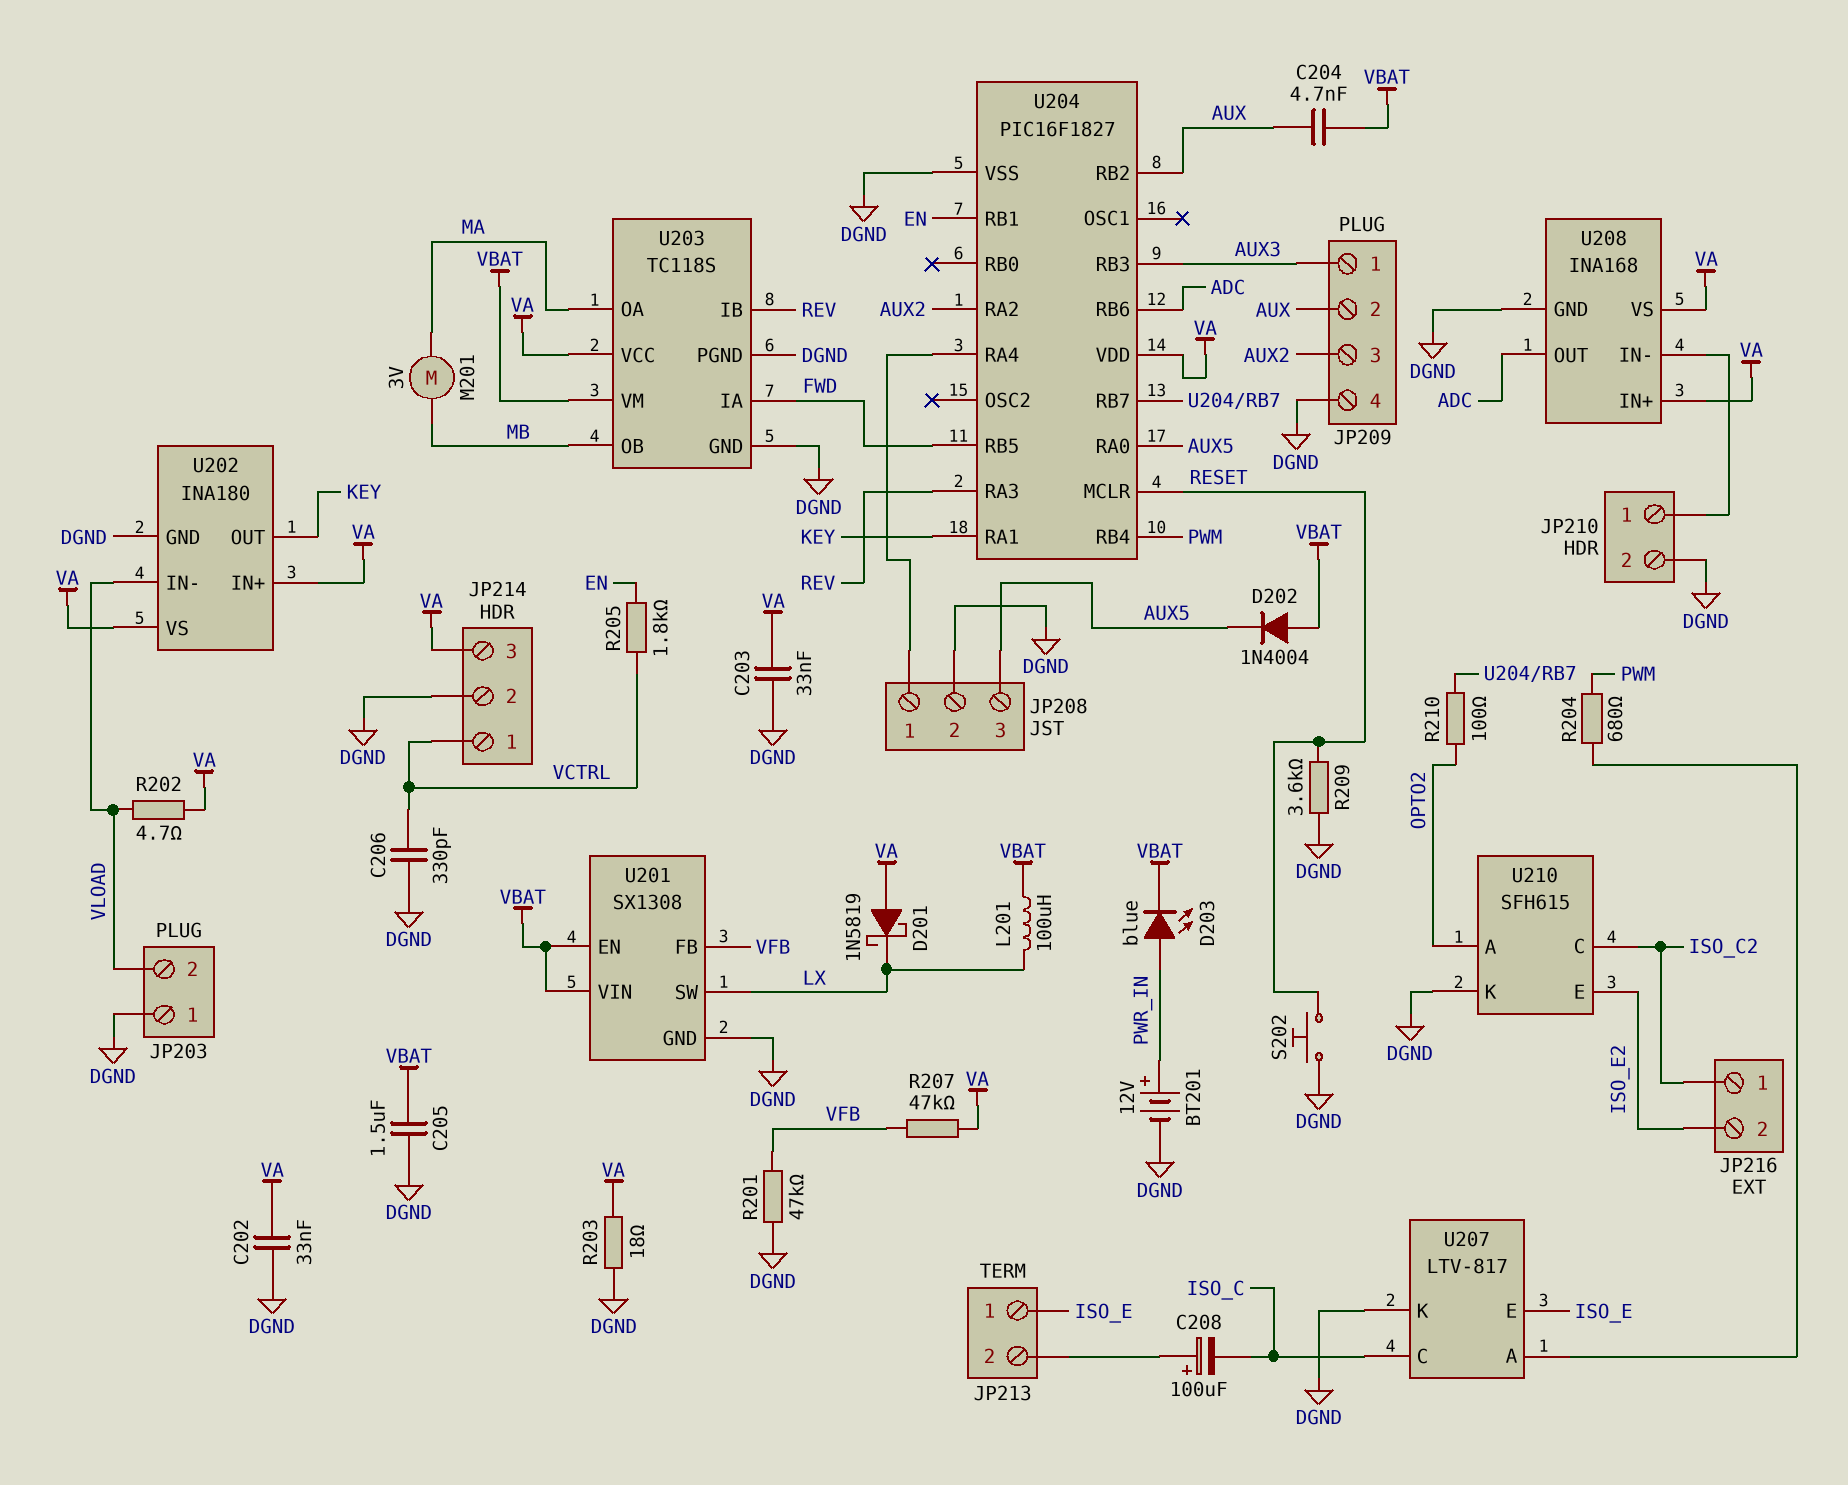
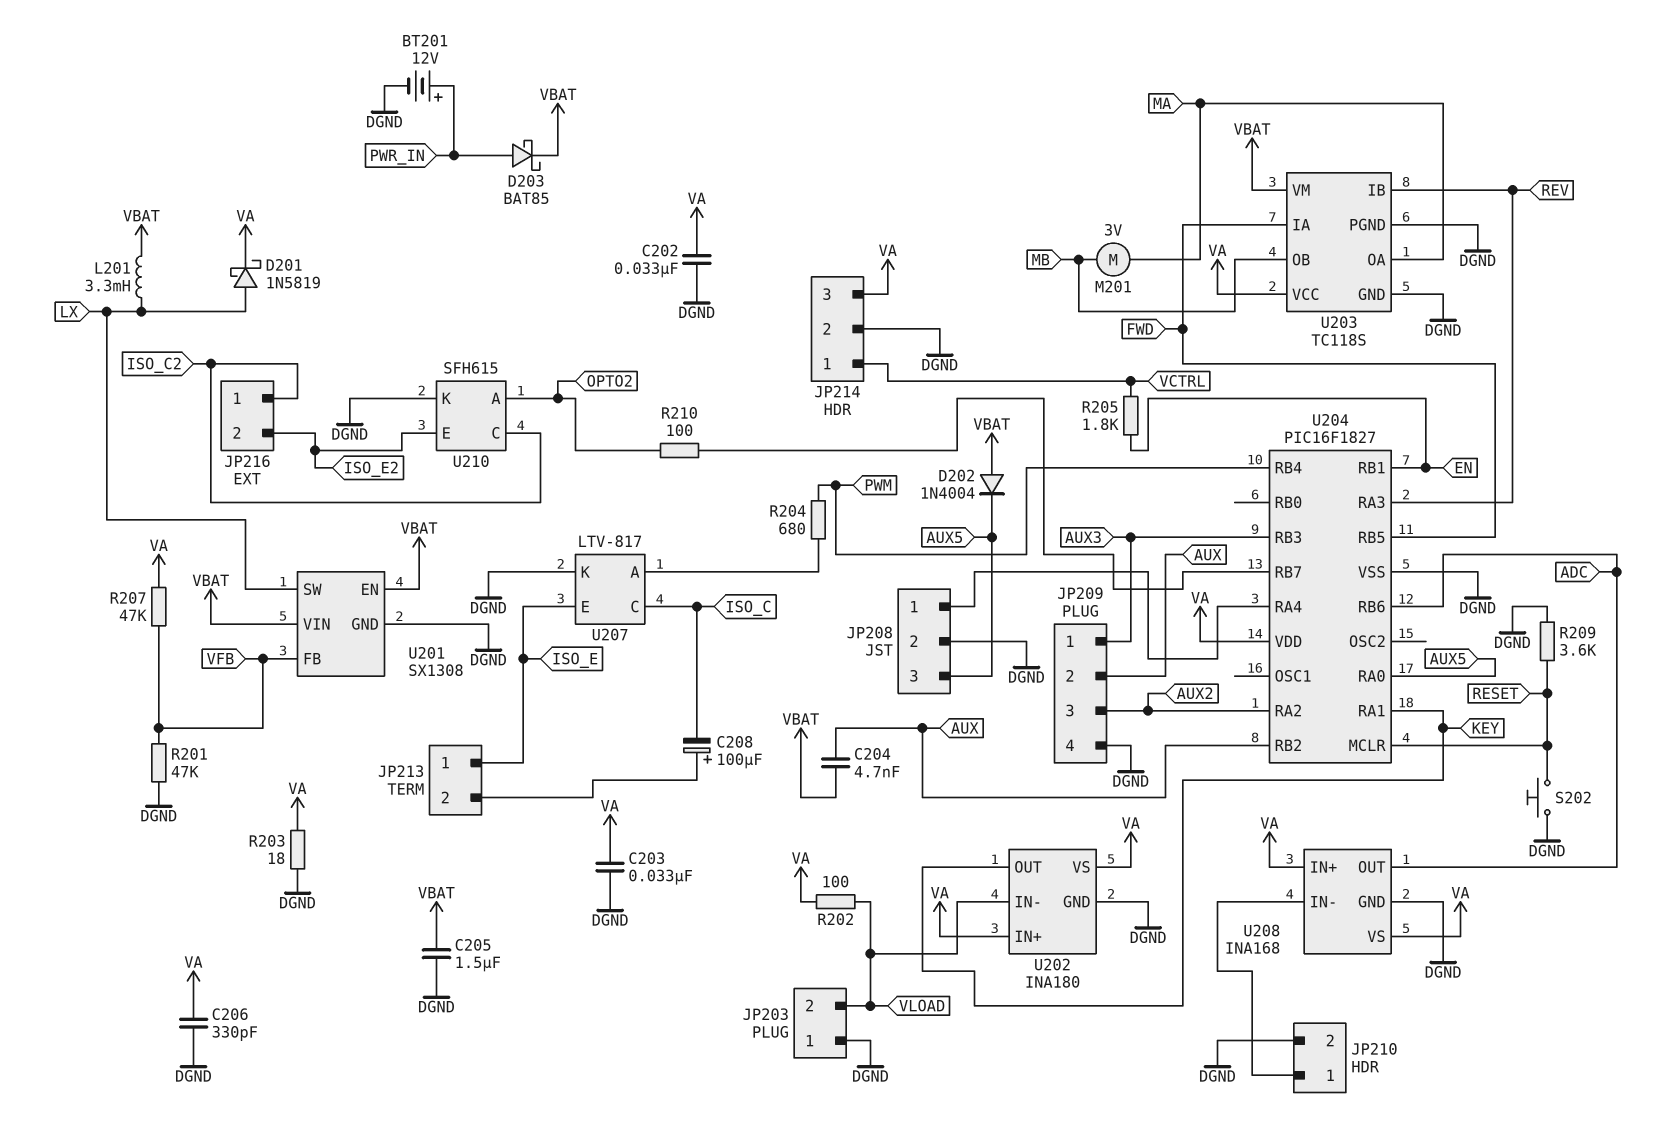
C206: 330pF (DGND, VCTRL) -> 330pF (DGND, VA)
D201: schottky 1N5819 (A VA, K LX) -> schottky 1N5819 (A LX, K VA)
D203: LED blue (A PWR_IN, K VBAT) -> schottky BAT85 (A PWR_IN, K VBAT)
L201: 100uH (LX, VBAT) -> 3.3mH (LX, VBAT)
R202: 4.7 (VA, VLOAD) -> 100 (VA, VLOAD)

